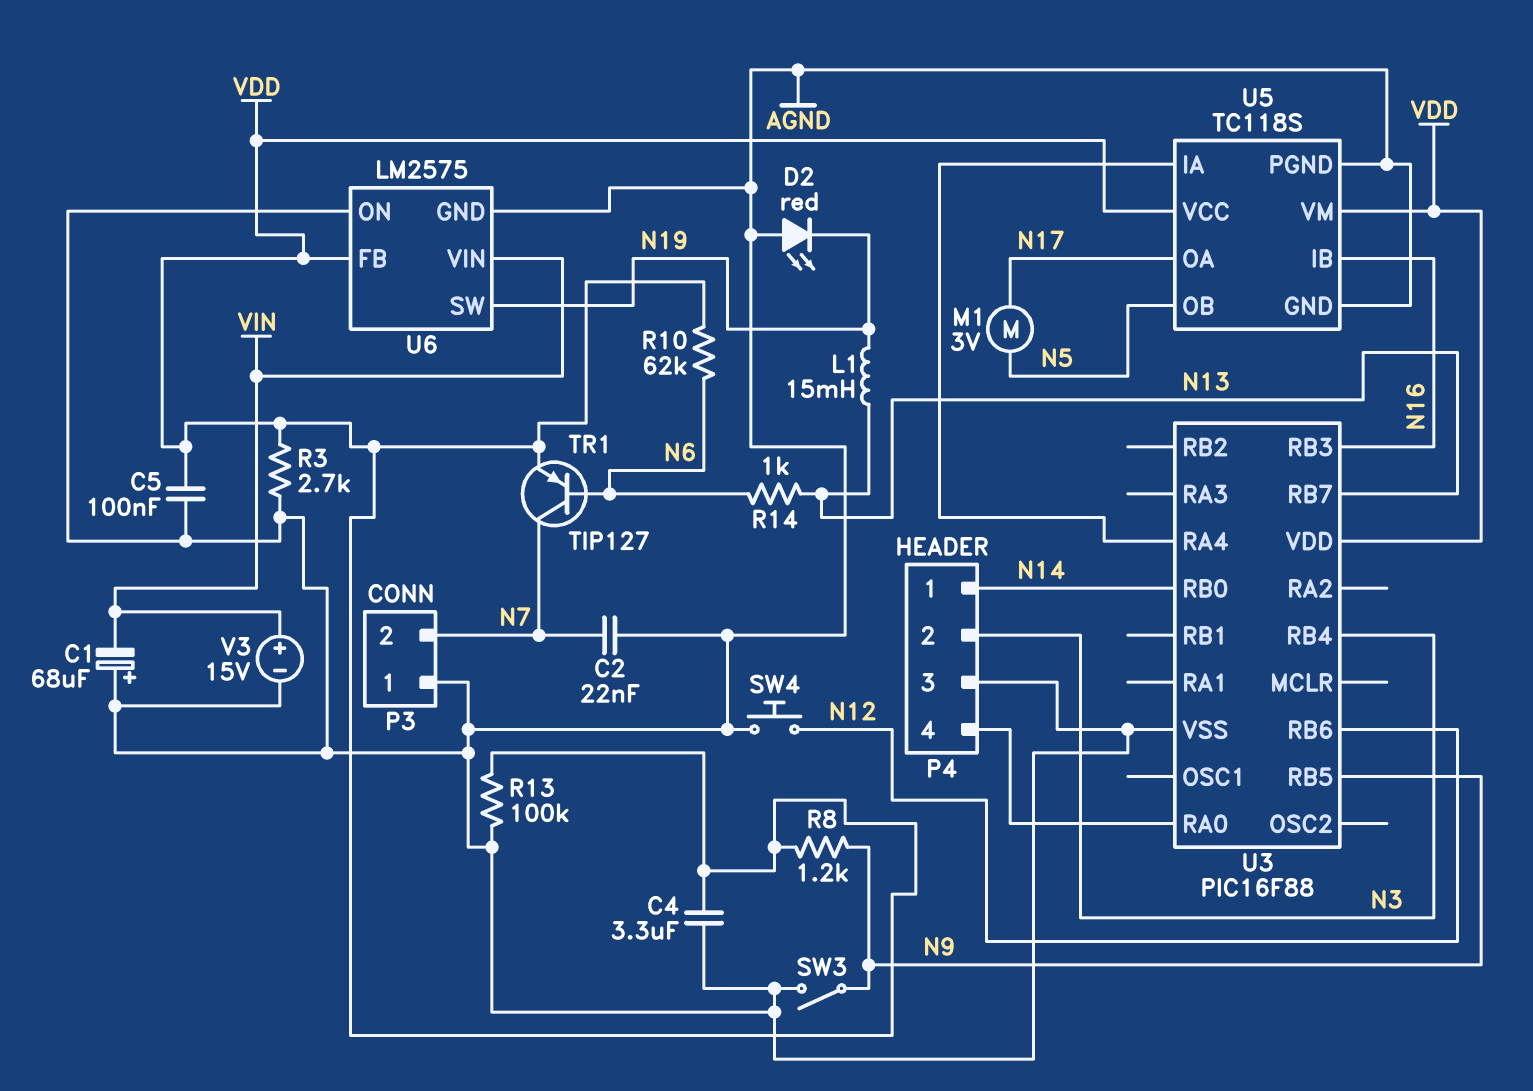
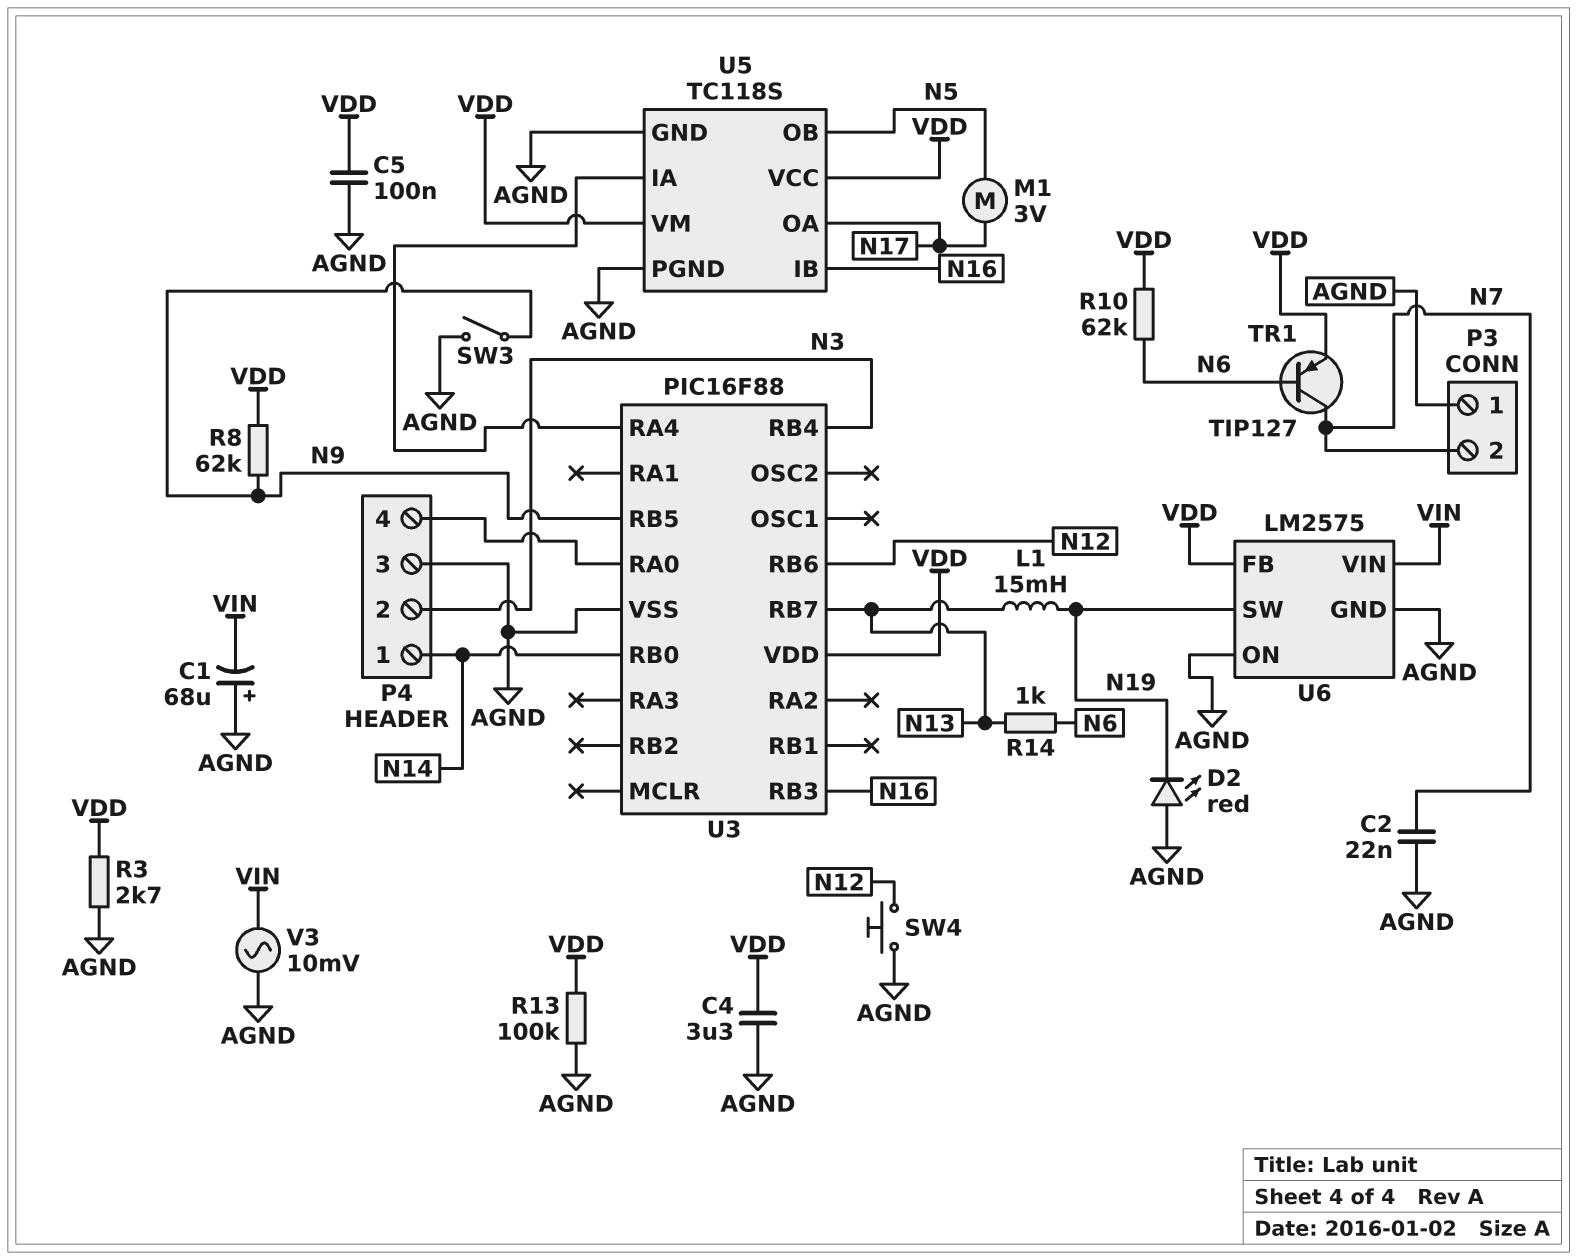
R8: 1.2k (N9, VDD) -> 62k (N9, VDD)
V3: 15V (plus VIN, minus AGND) -> AC 10mV (AGND, VIN)

